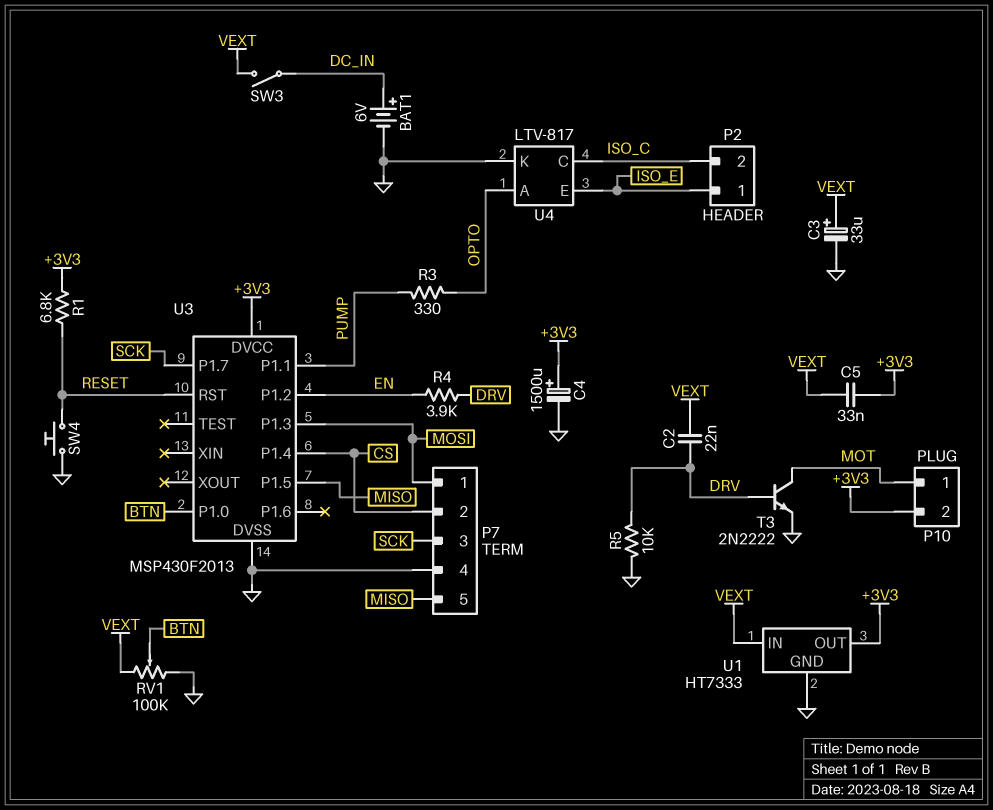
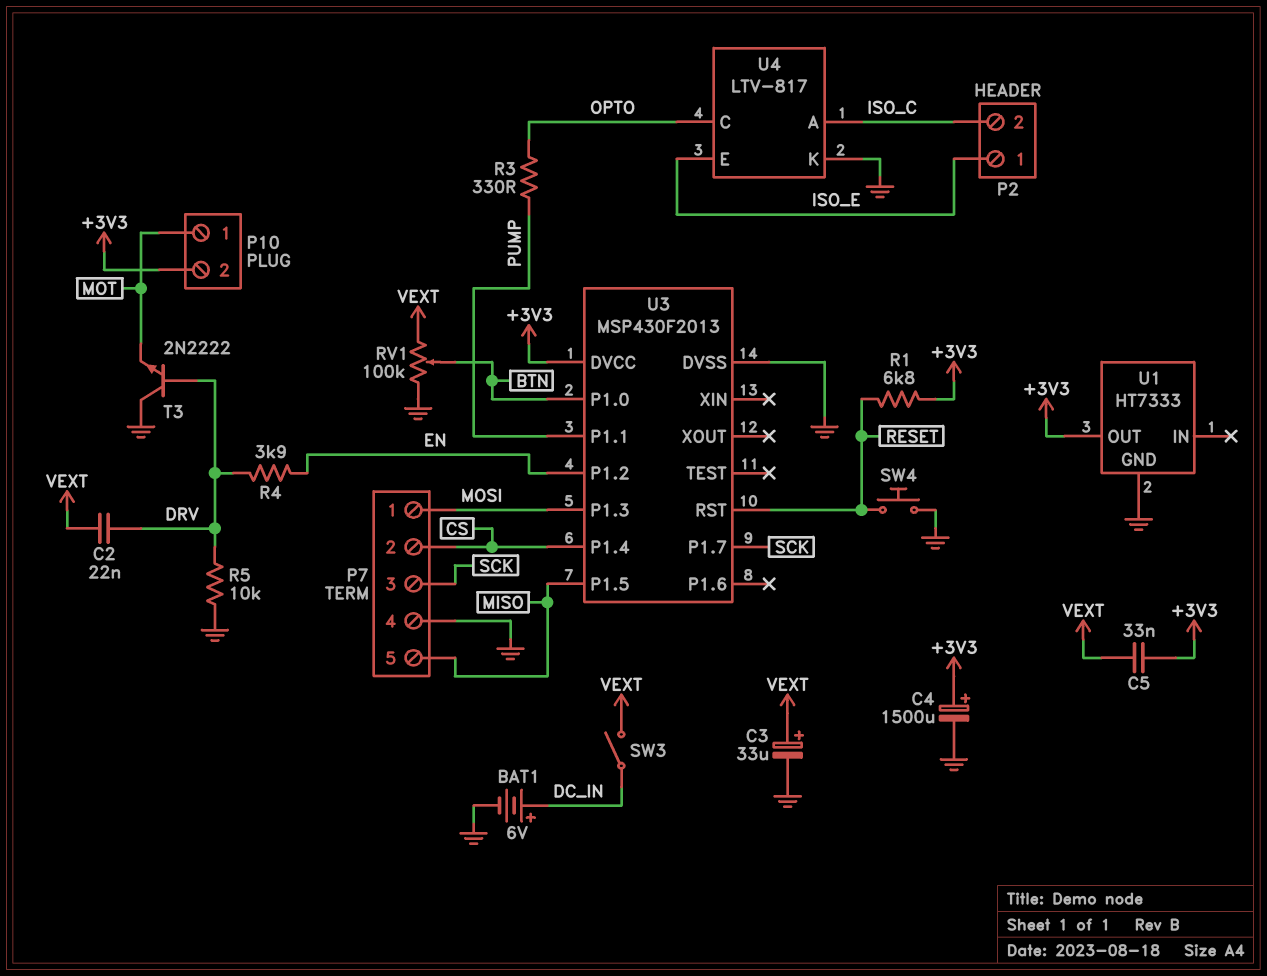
T3: NPN 2N2222 (B DRV, C MOT, E GND) -> NPN 2N2222 (B DRV, C GND, E MOT)
U1 pin IN: VEXT -> none
U4 pin A: OPTO -> ISO_C
U4 pin C: ISO_C -> OPTO

